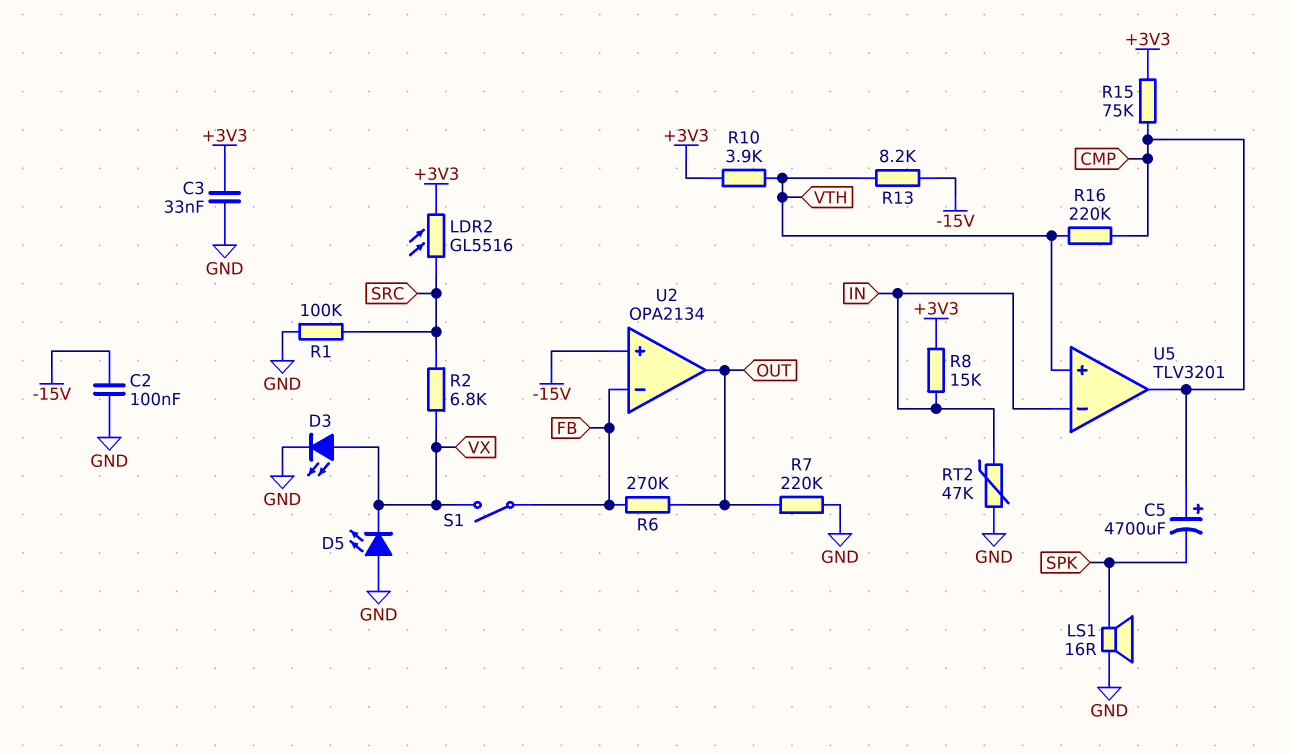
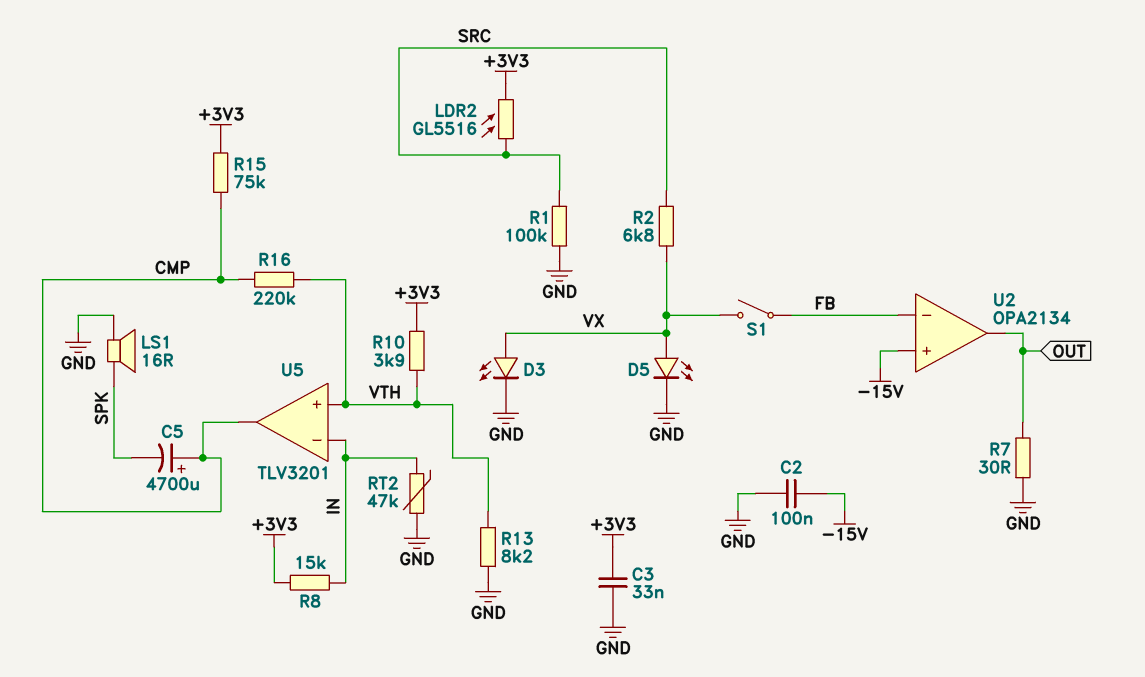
D5: LED (A GND, K VX) -> LED (A VX, K GND)
R6: 270k (FB, OUT) -> none
R7: 220k (GND, OUT) -> 30 (GND, OUT)
R13: 8.2k (-15V, VTH) -> 8.2k (GND, VTH)

